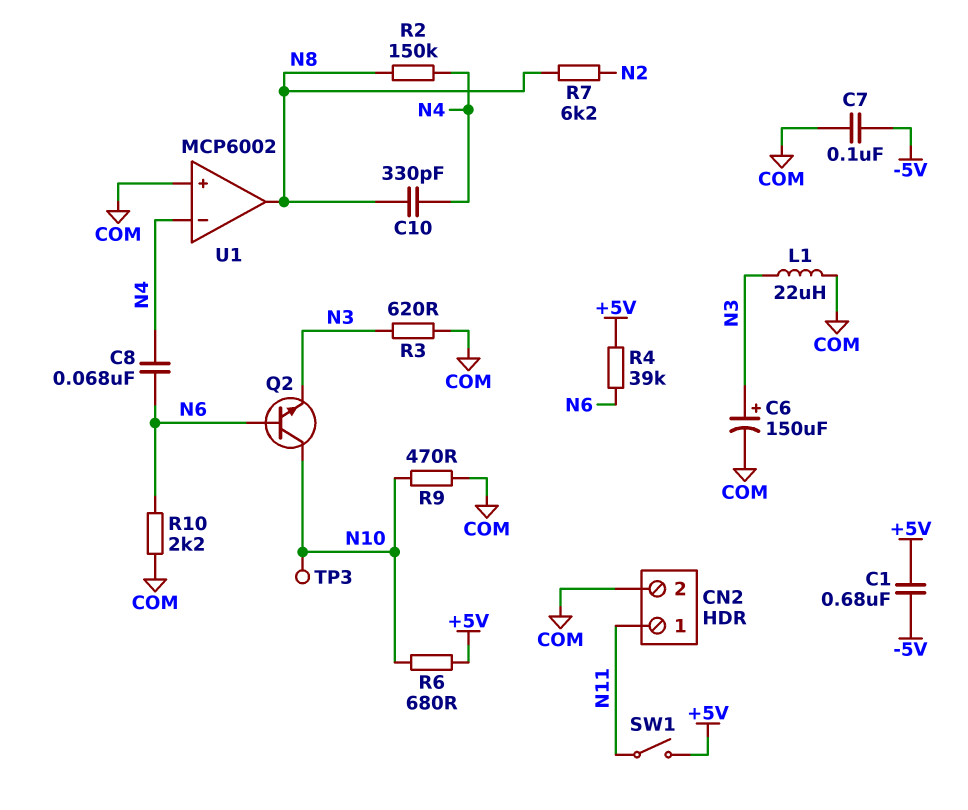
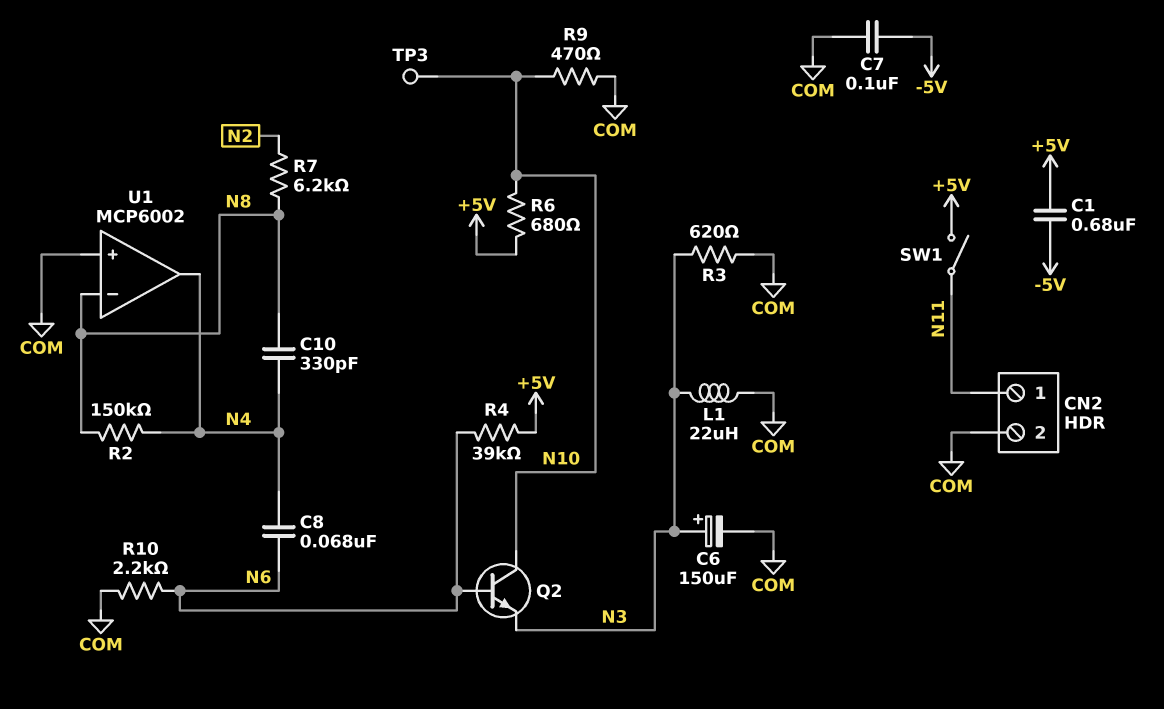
U1 pin in-: N4 -> N8
U1 pin out: N8 -> N4

